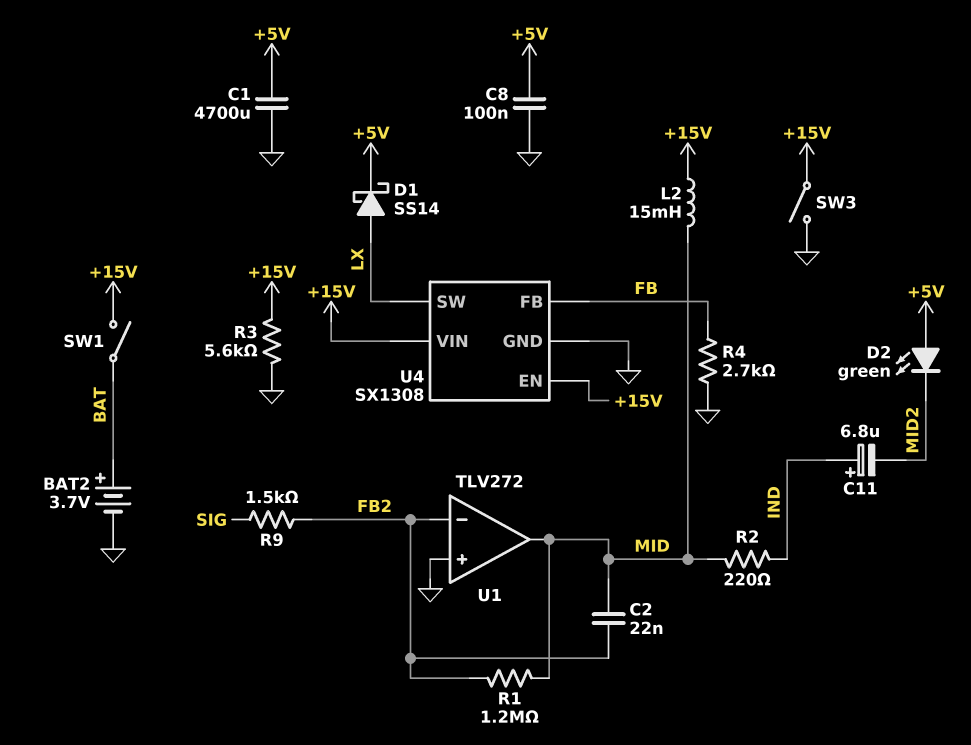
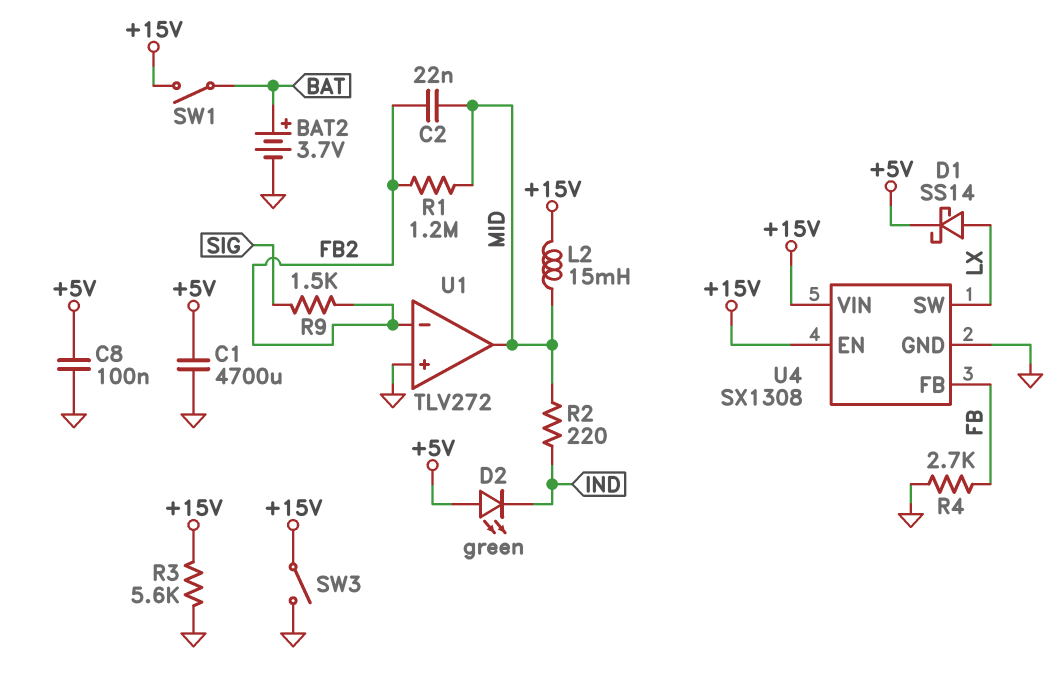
C11: 6.8uF (plus IND, minus MID2) -> none
D2: LED green (A +5V, K MID2) -> LED green (A +5V, K IND)

